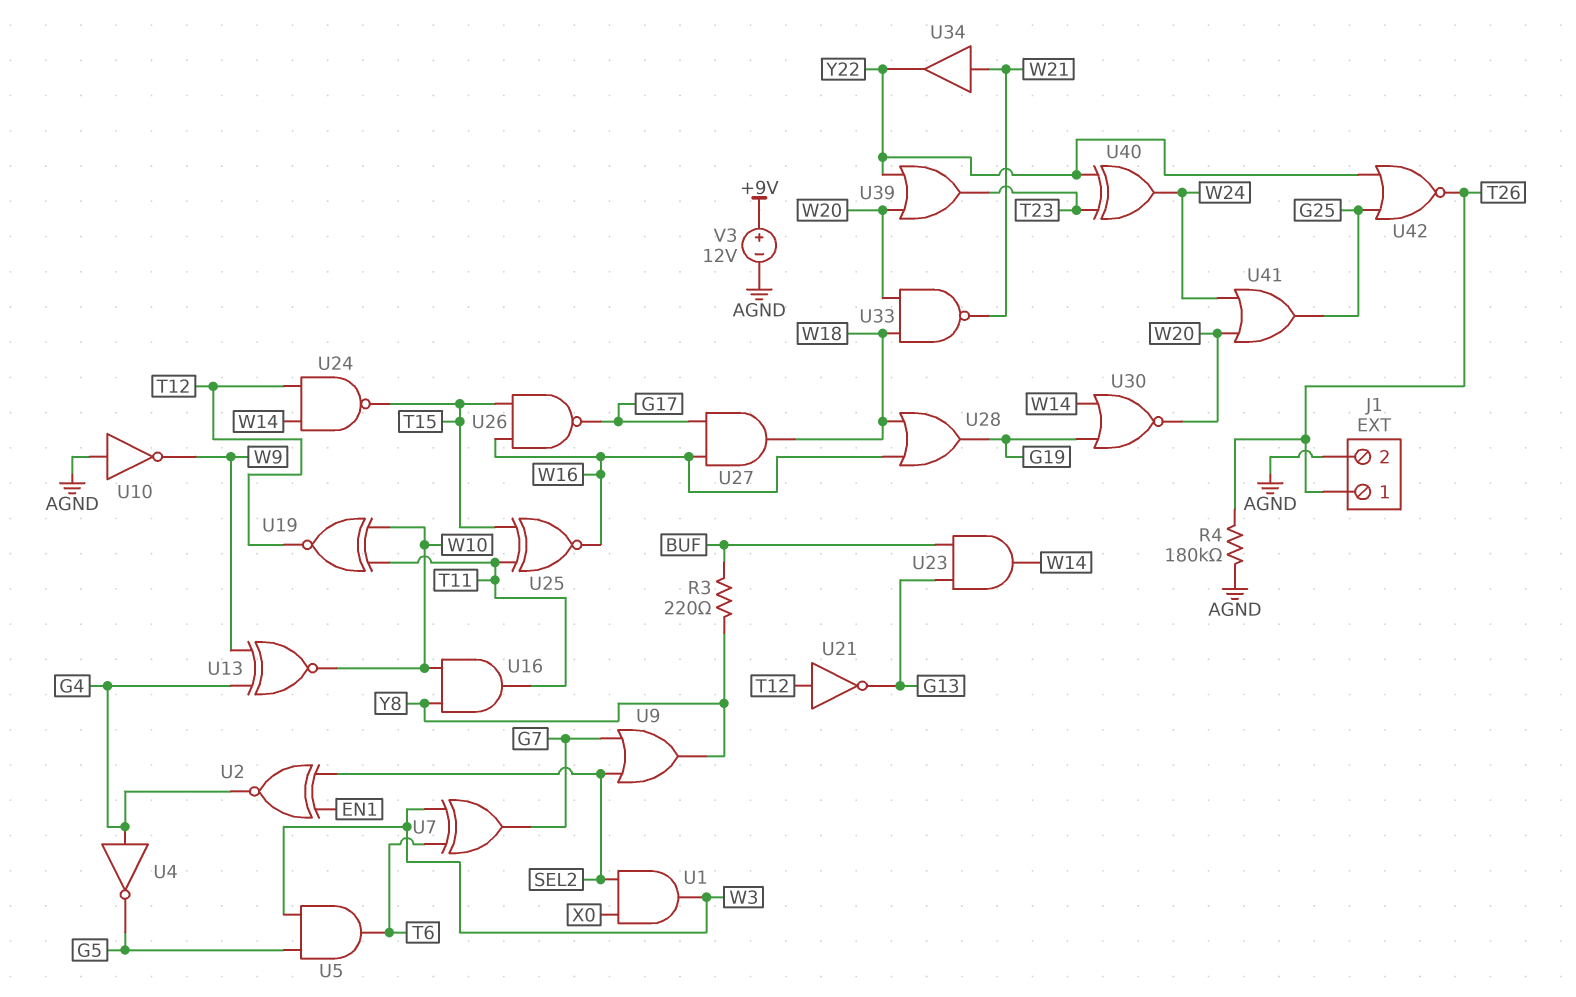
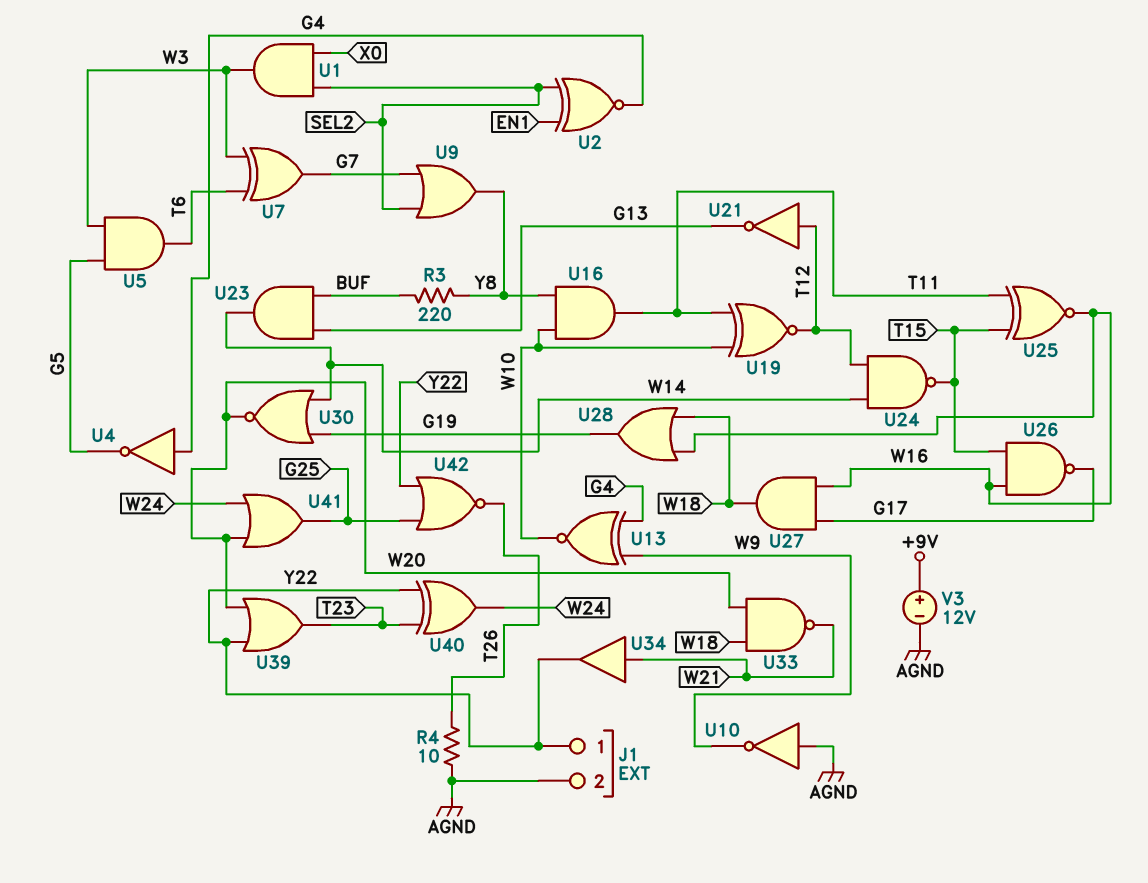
J1 pin 1: T26 -> Y22
R4: 180k (AGND, T26) -> 10 (AGND, T26)

